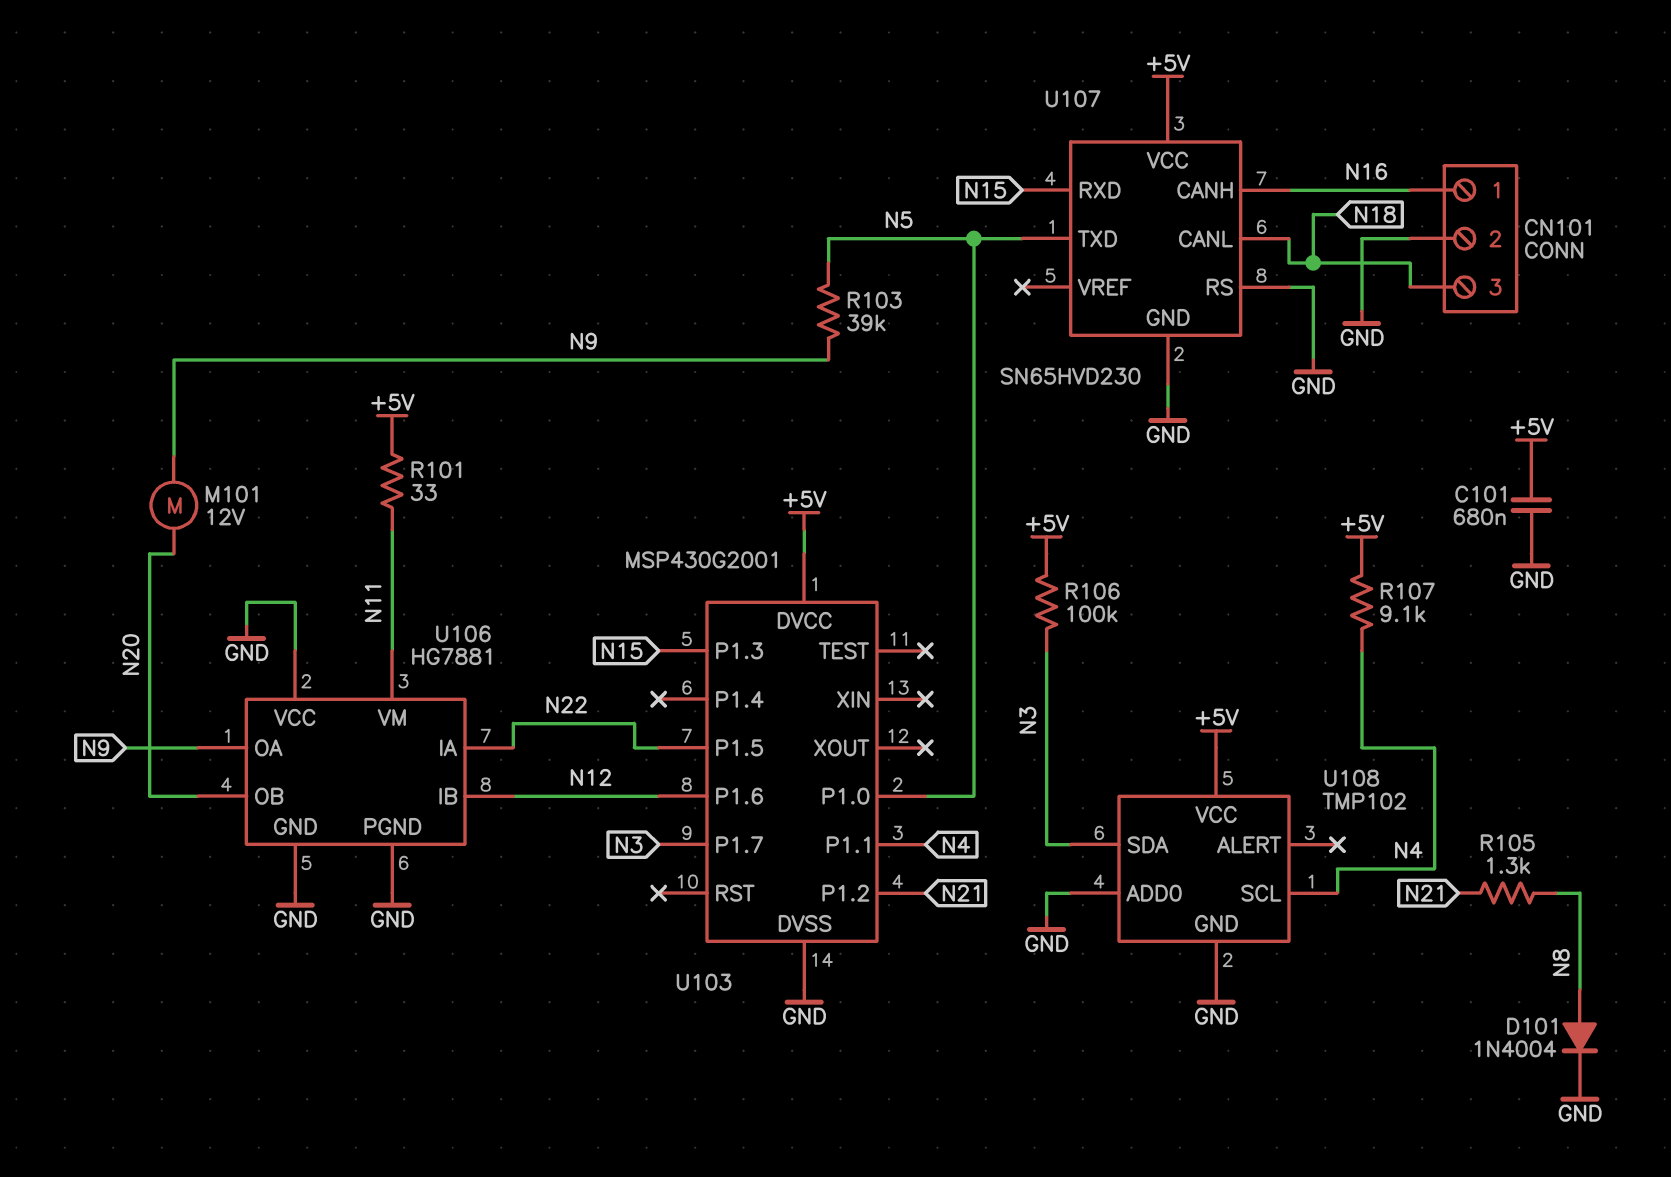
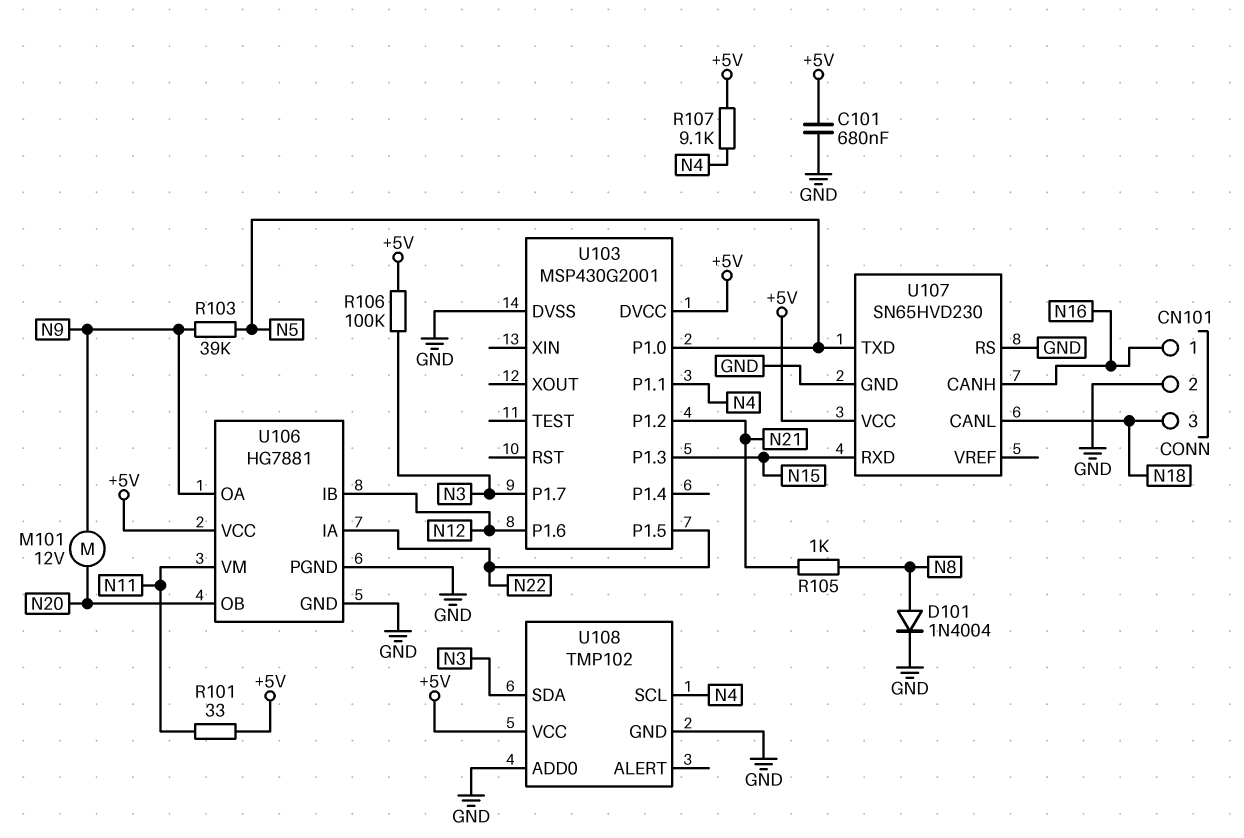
R105: 1.3k (N8, N21) -> 1k (N8, N21)
U106 pin VCC: GND -> +5V

